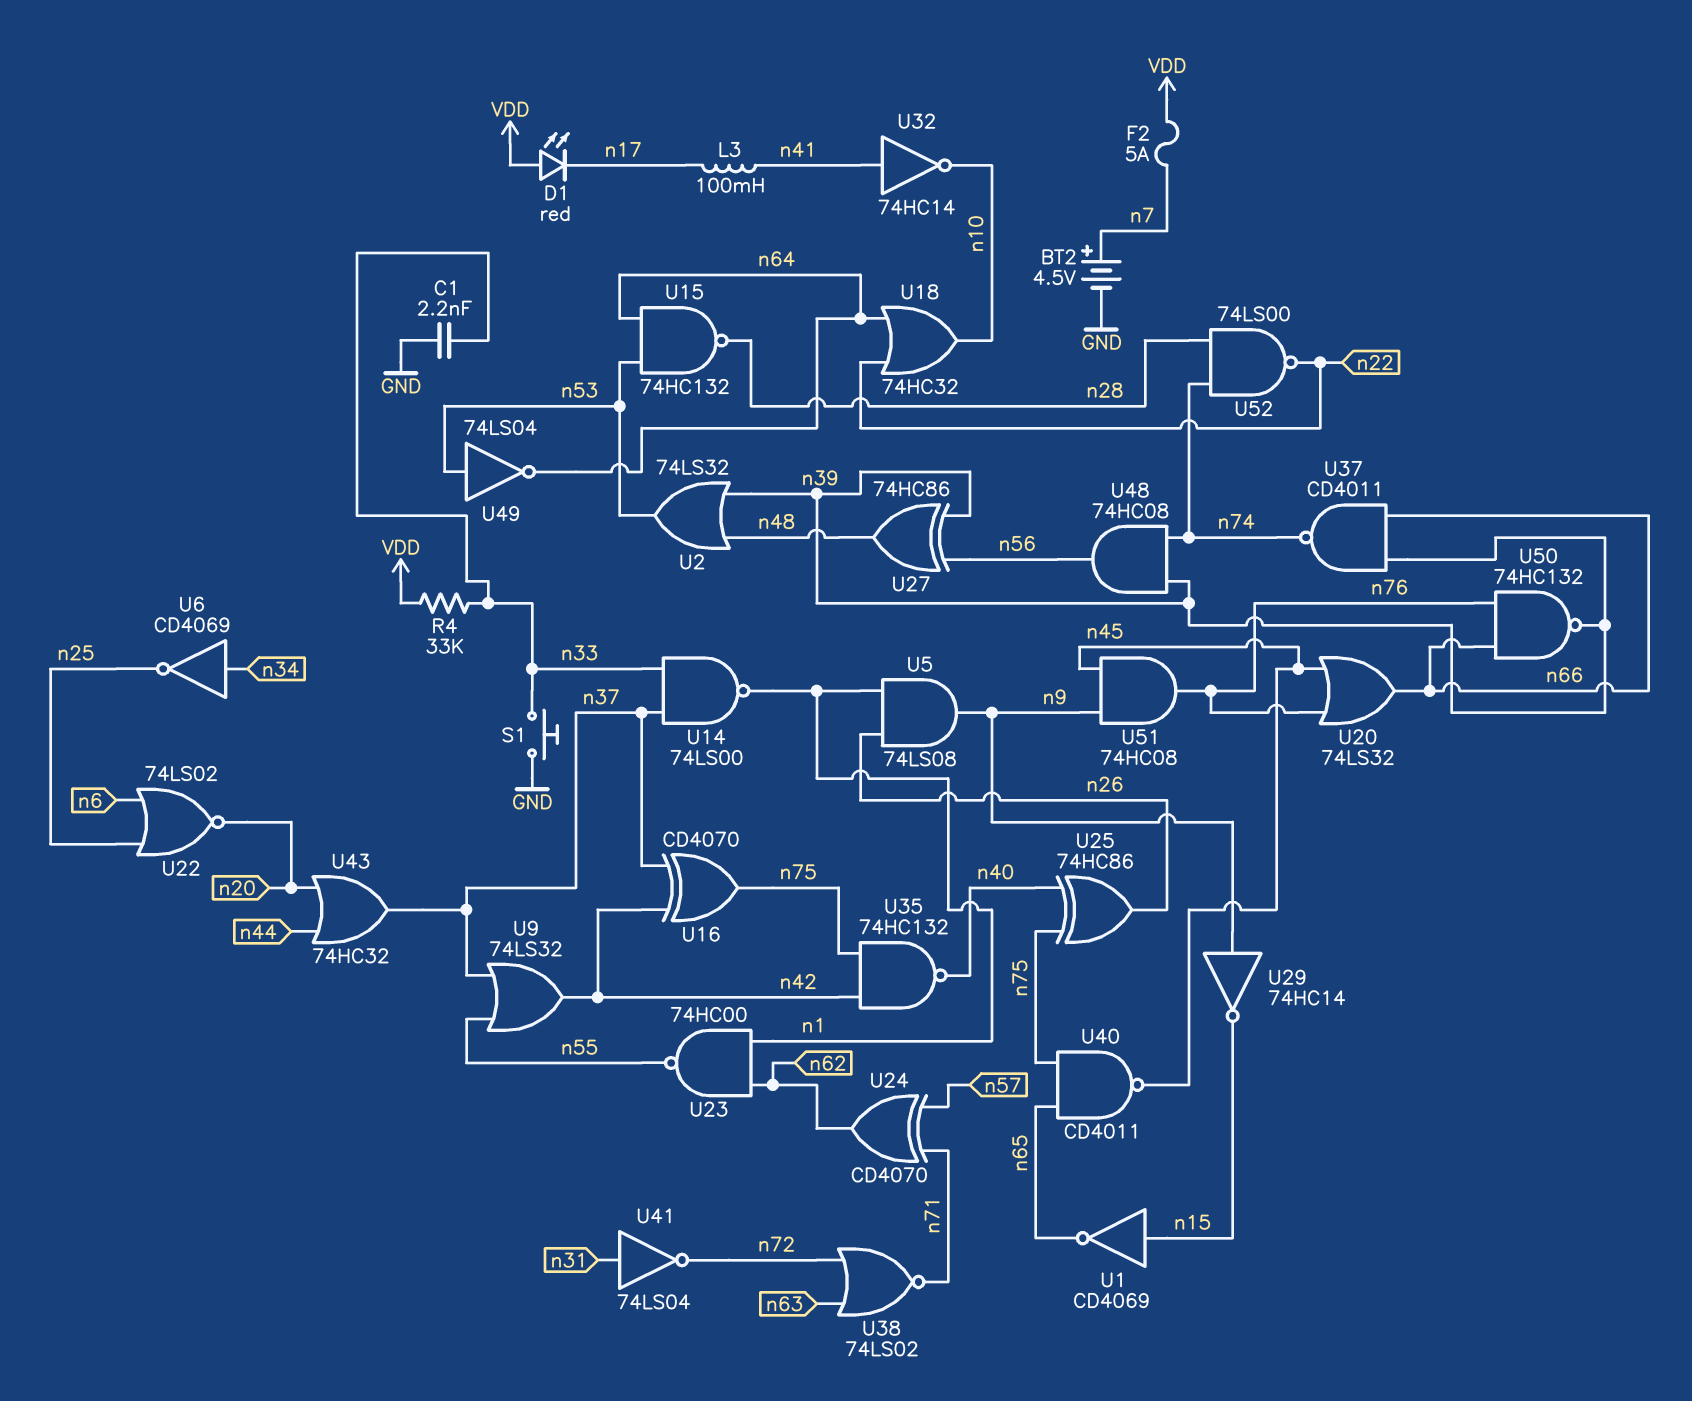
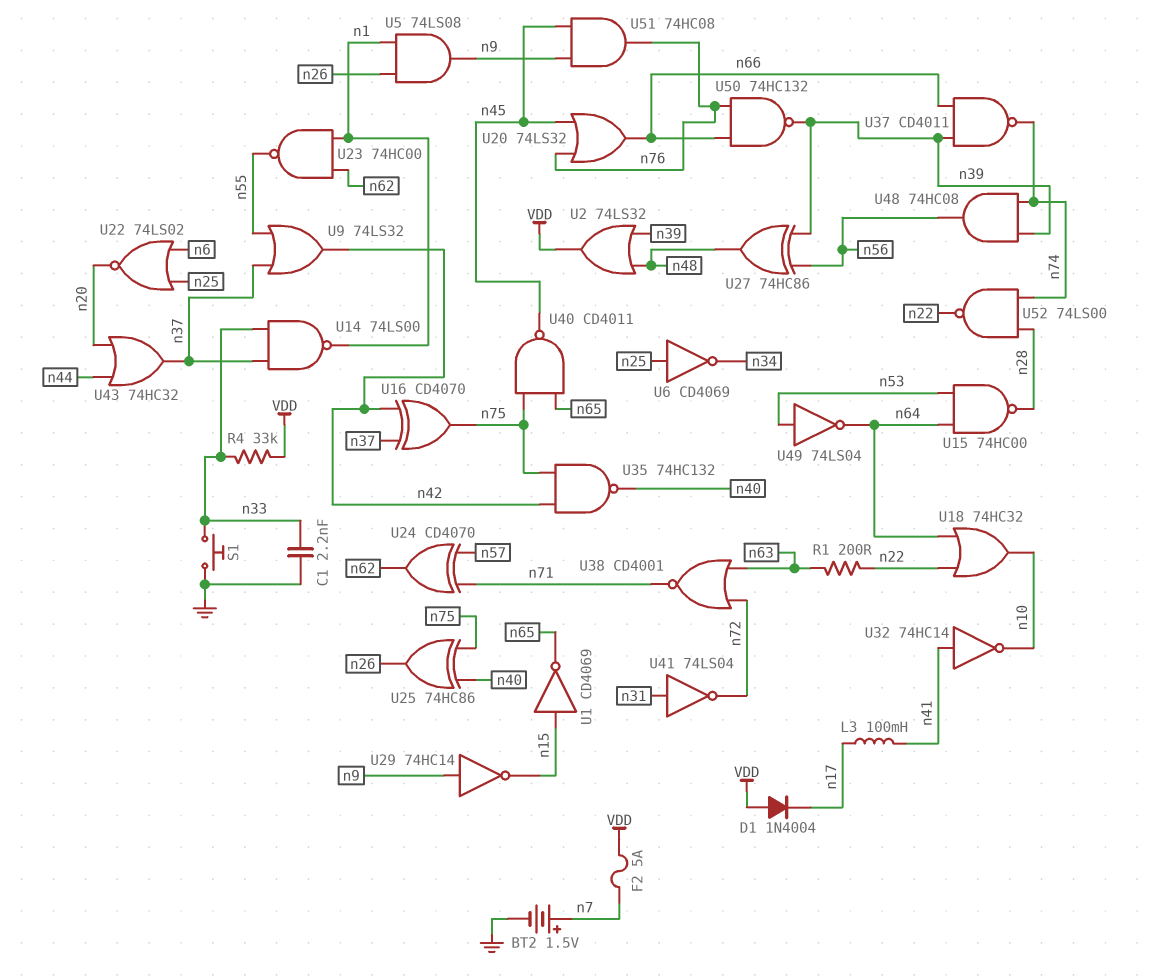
BT2: 4.5V (plus n7, minus GND) -> 1.5V (plus n7, minus GND)
D1: LED red (A VDD, K n17) -> diode 1N4004 (A VDD, K n17)
R1: none -> 200 (n22, n63)
U2: OR 74LS32 (in n39, in n48, out n53) -> OR 74LS32 (in n39, in n48, out VDD)
U6: NOT CD4069 (in n34, out n25) -> NOT CD4069 (in n25, out n34)
U15: NAND 74HC132 (in n53, in n64, out n28) -> NAND 74HC00 (in n53, in n64, out n28)
U38: NOR 74LS02 (in n63, in n72, out n71) -> NOR CD4001 (in n63, in n72, out n71)

